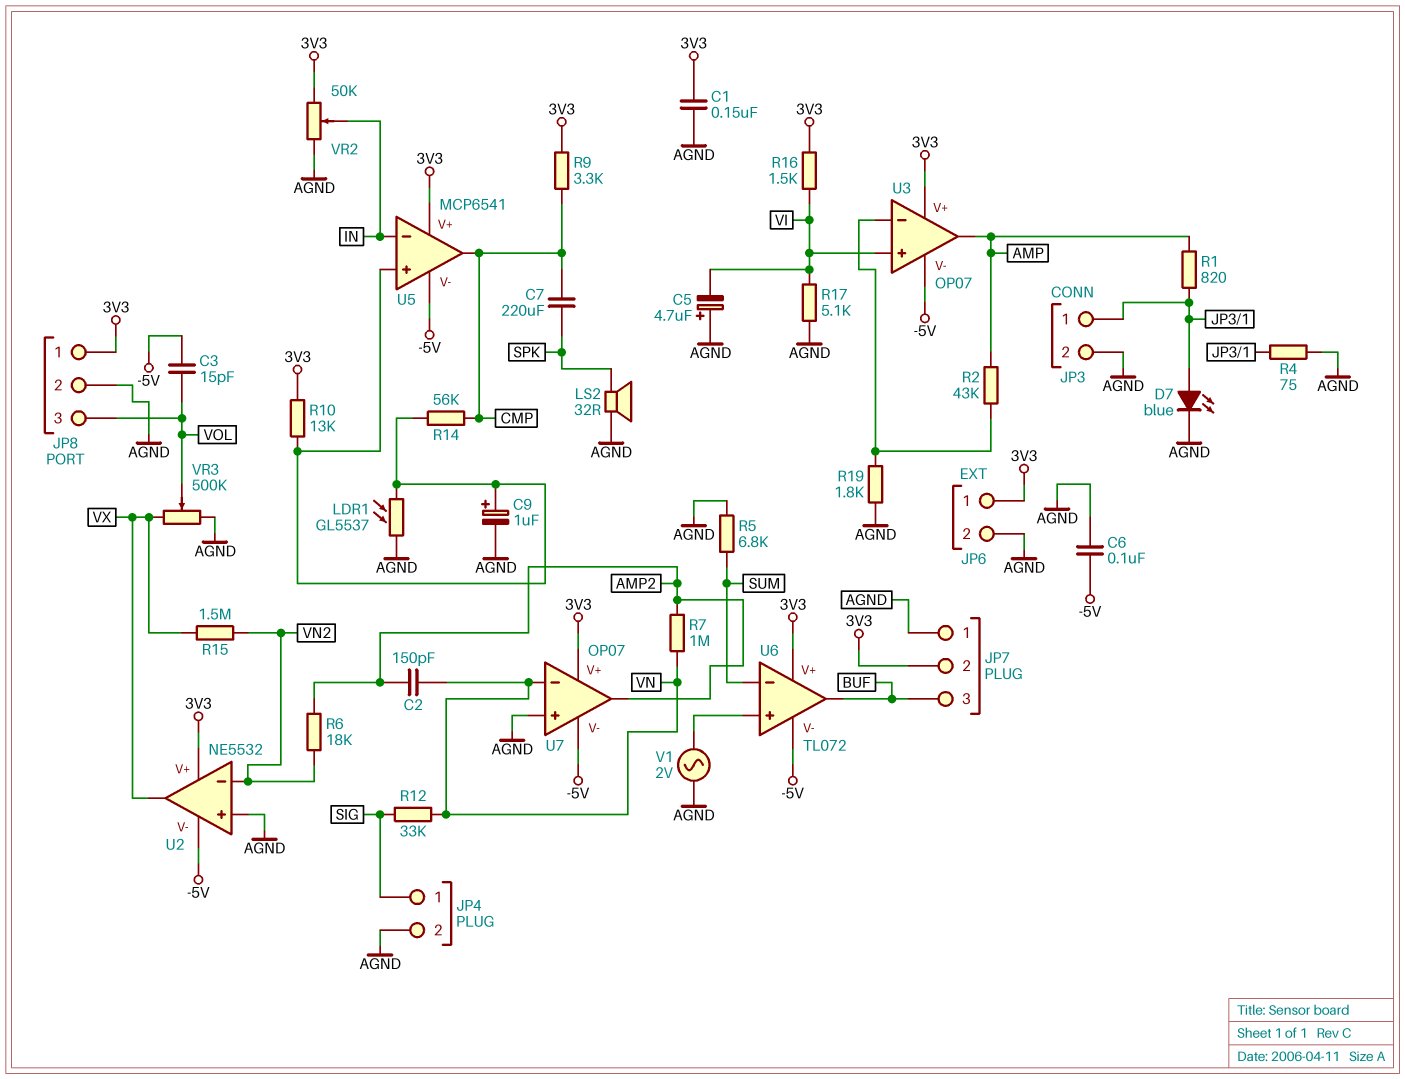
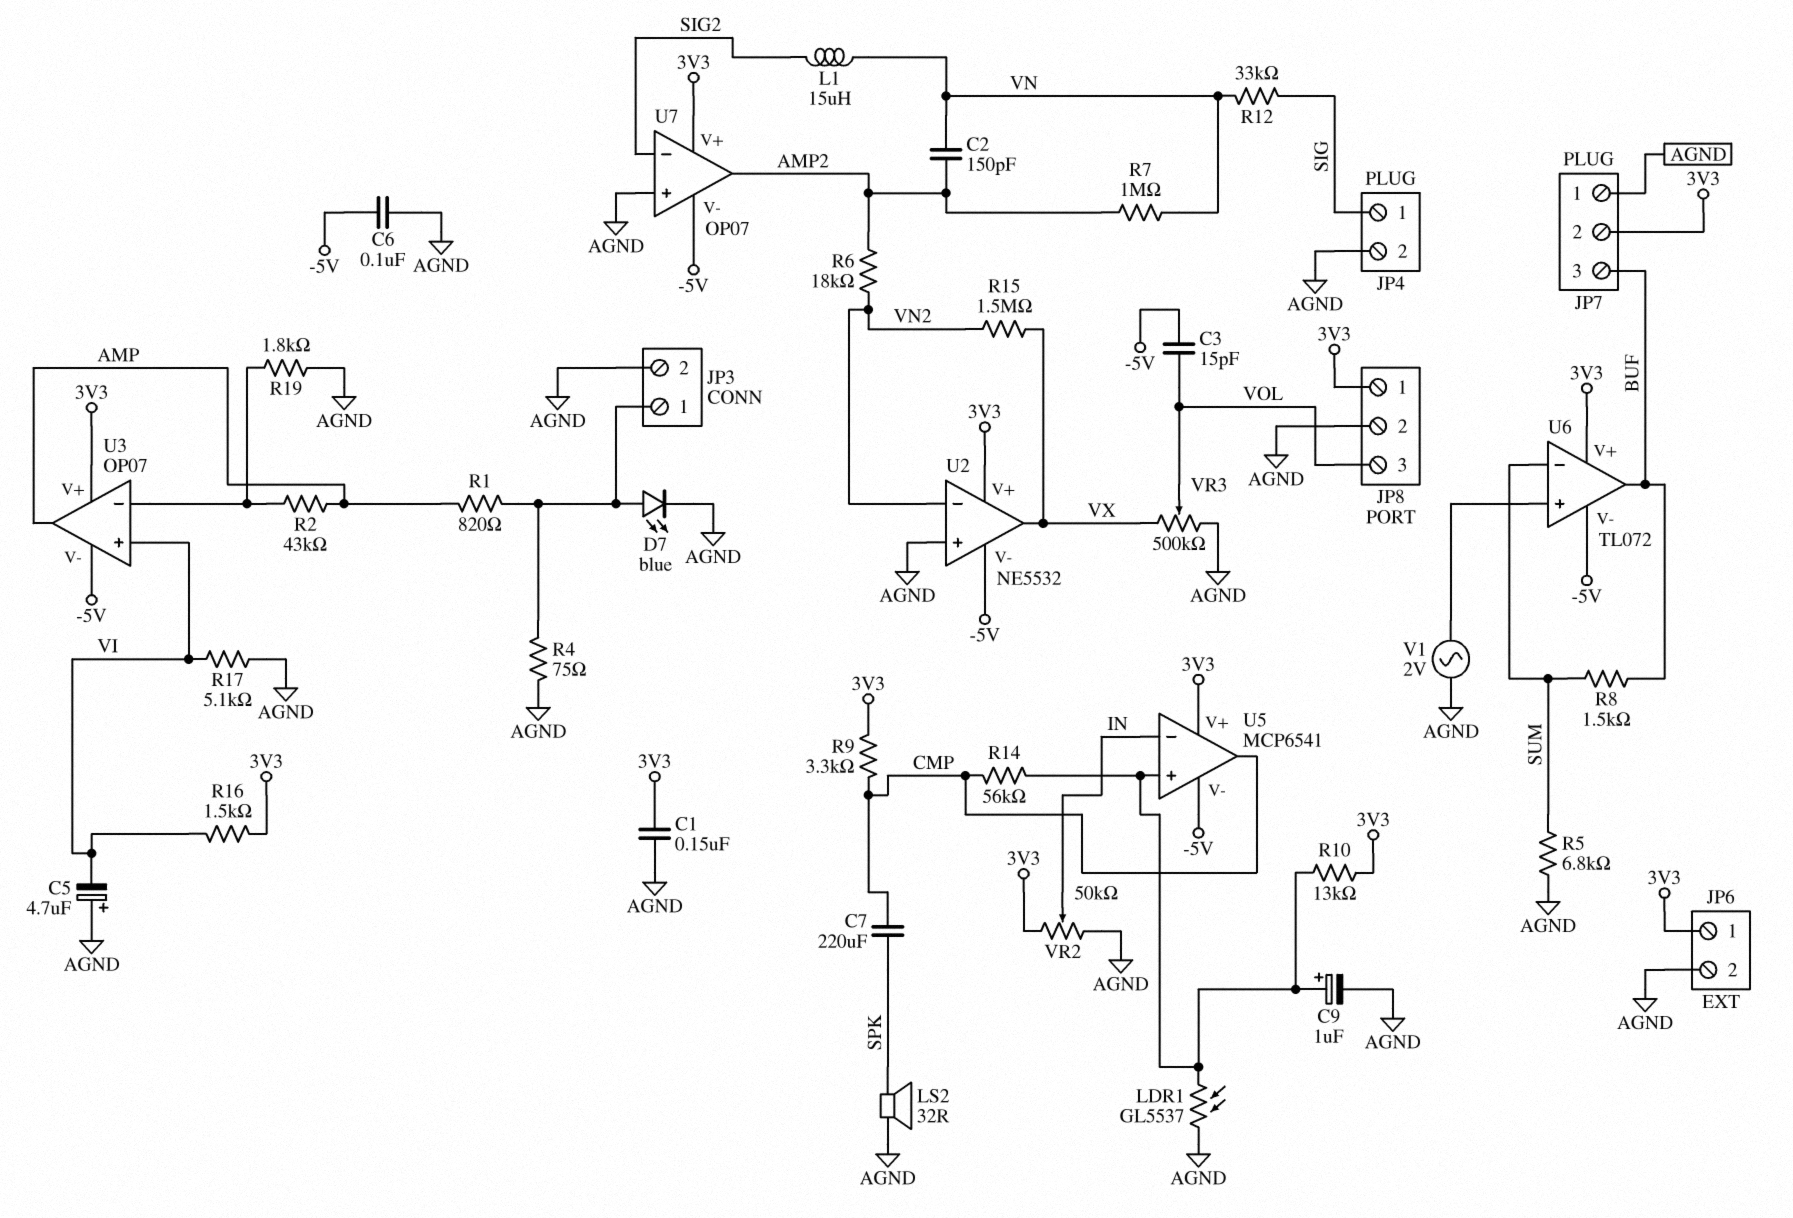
L1: none -> 15uH (SIG2, VN)
R8: none -> 1.5k (BUF, SUM)
U7 pin in-: VN -> SIG2

